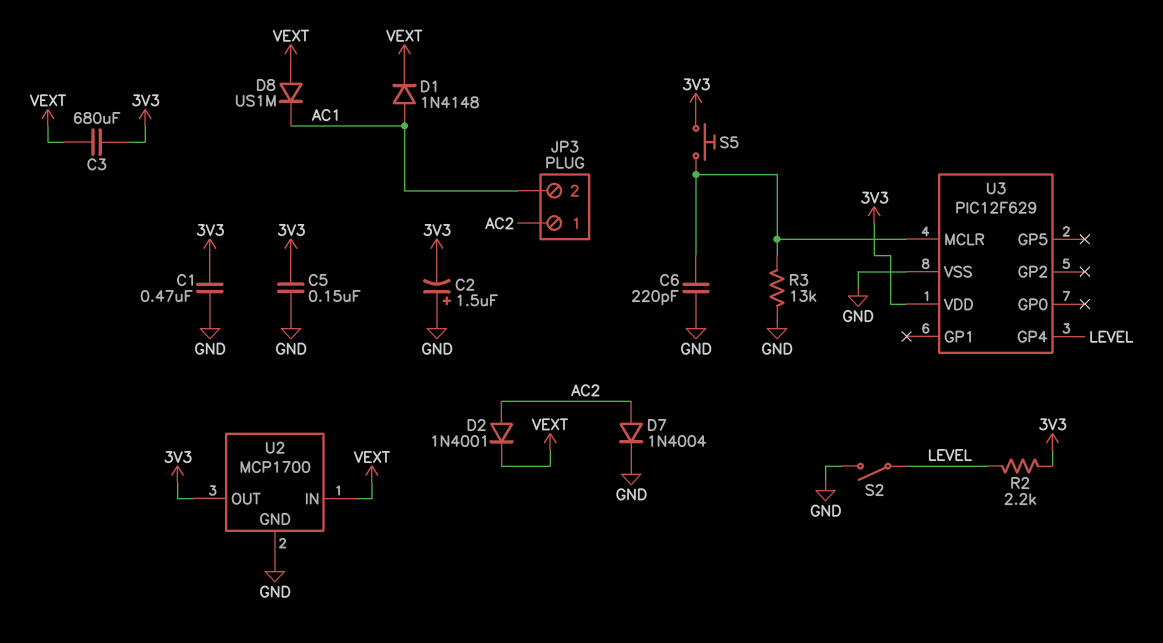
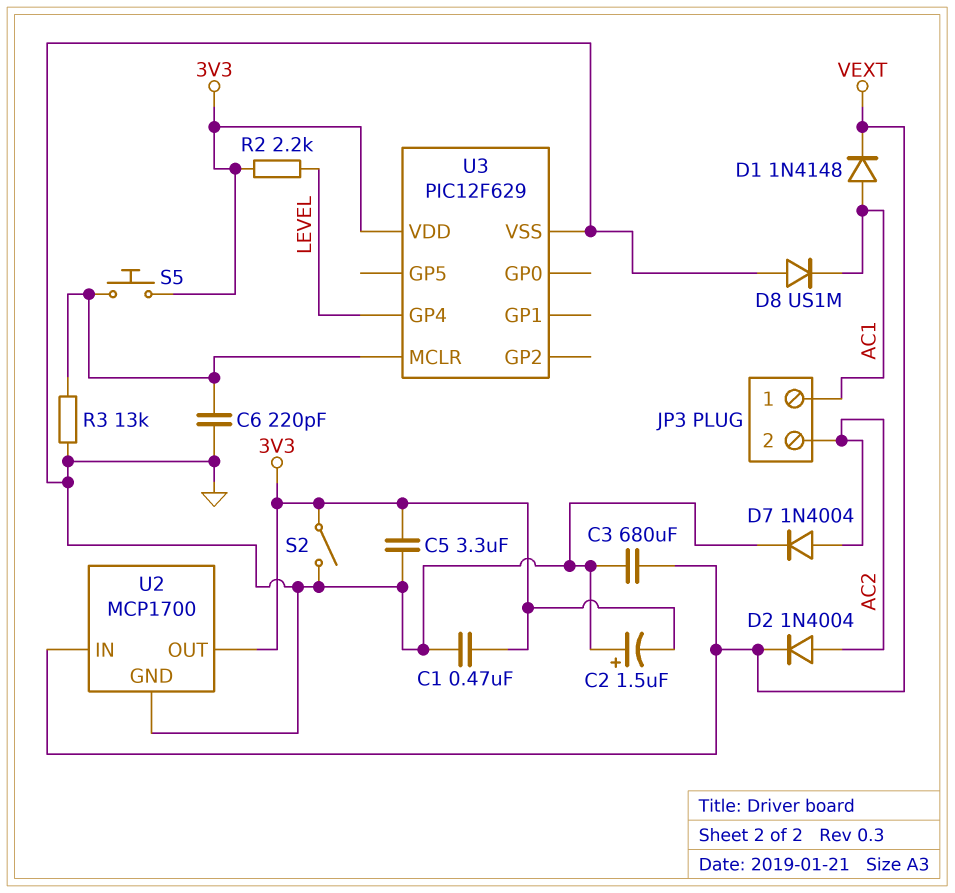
C3: 680uF (3V3, VEXT) -> 680uF (GND, VEXT)
C5: 150nF (3V3, GND) -> 3.3uF (3V3, GND)
D2: diode 1N4001 (A AC2, K VEXT) -> diode 1N4004 (A AC2, K VEXT)
D8: diode US1M (A VEXT, K AC1) -> diode US1M (A GND, K AC1)
JP3 pin 1: AC2 -> AC1
JP3 pin 2: AC1 -> AC2
S2: switch (GND, LEVEL) -> switch (3V3, GND)

